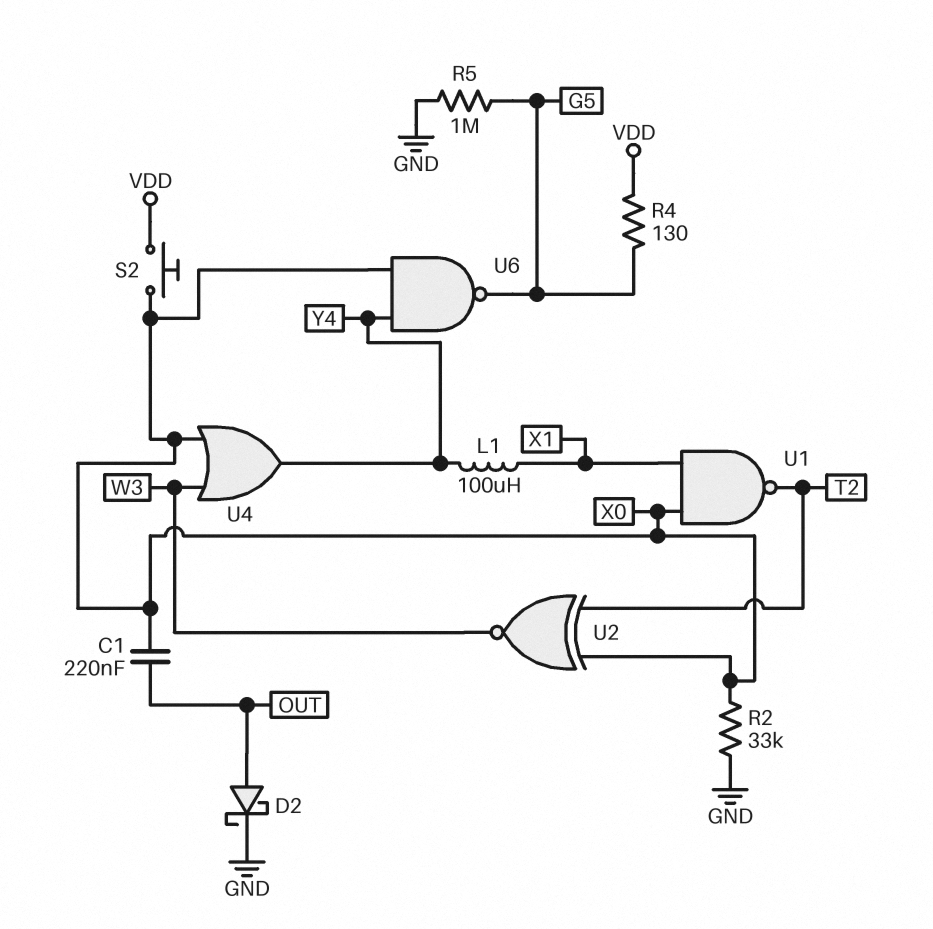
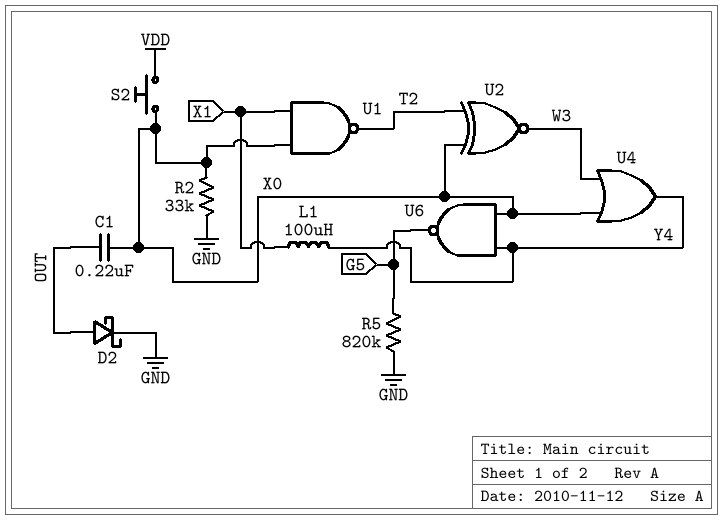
R4: 130 (G5, VDD) -> none
R5: 1M (G5, GND) -> 820k (G5, GND)

